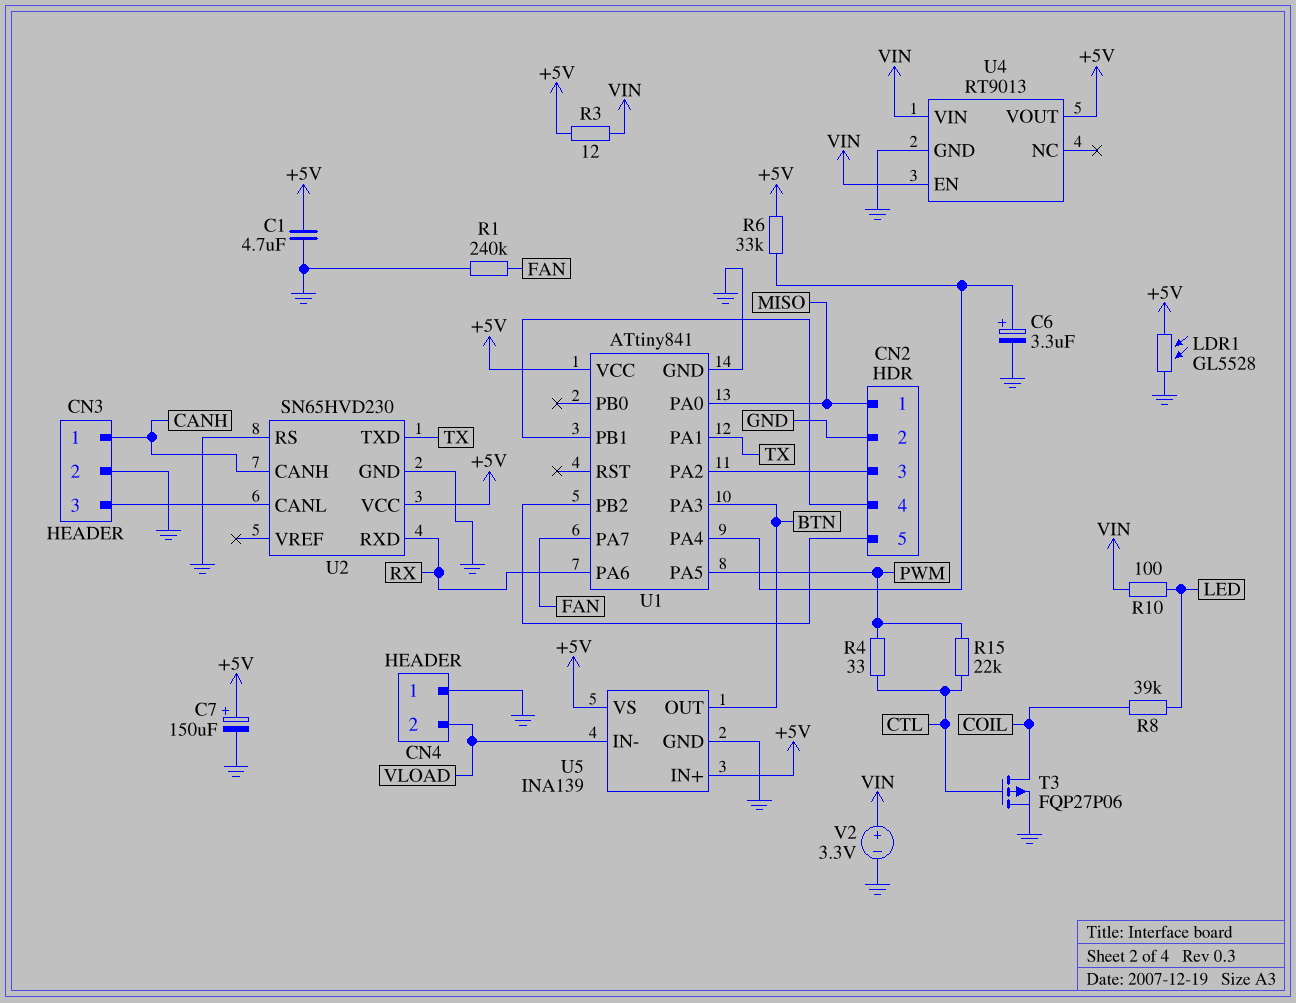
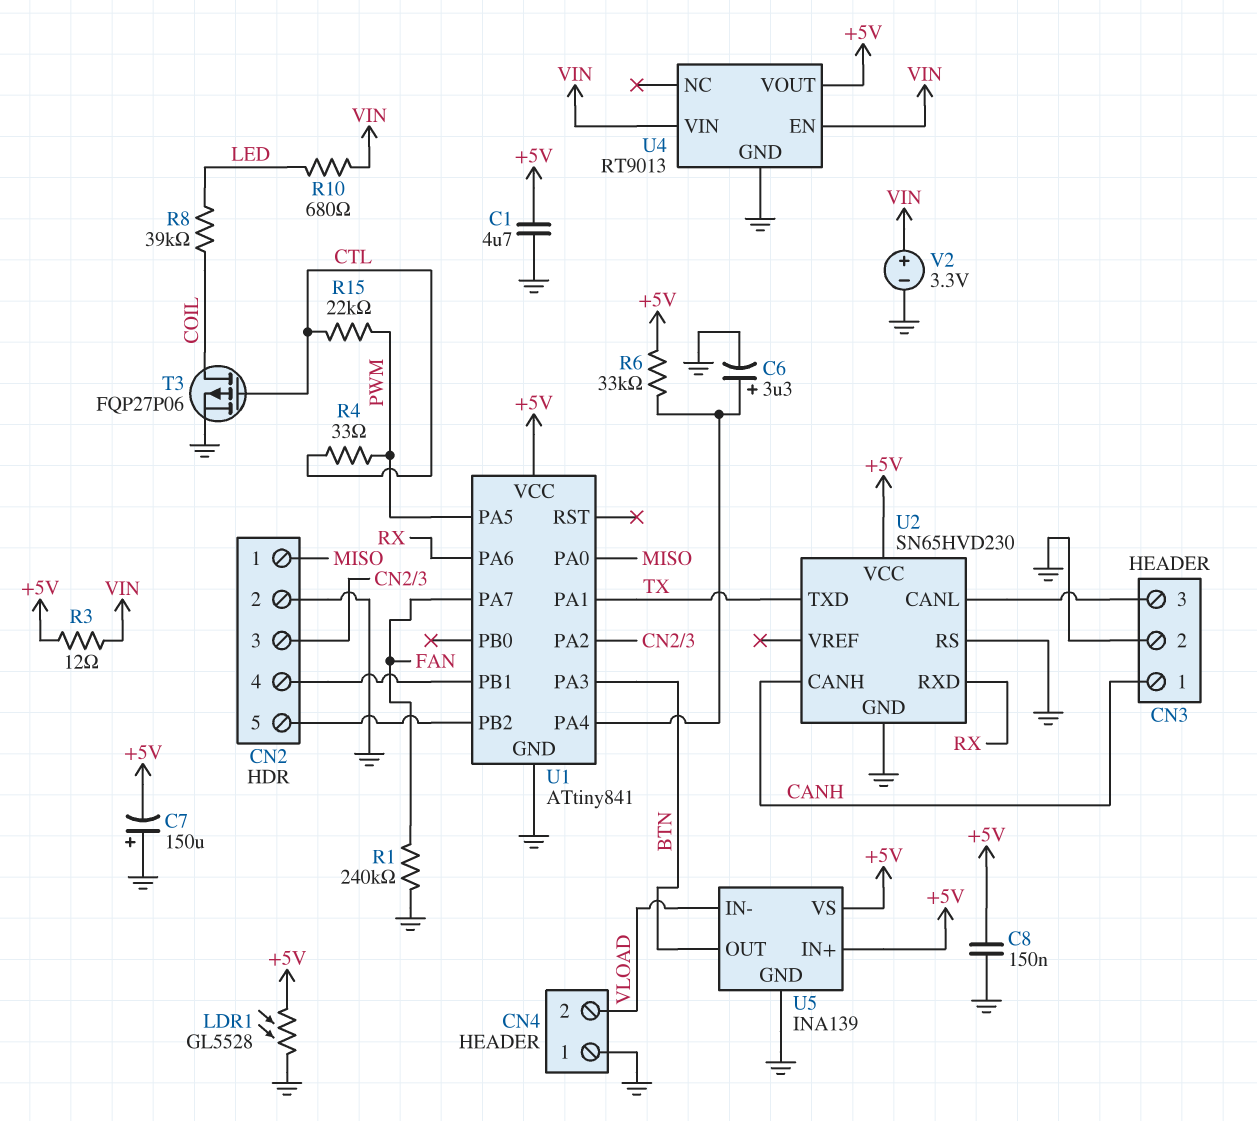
C7: 150uF (plus +5V, minus GND) -> 150uF (plus GND, minus +5V)
C8: none -> 150nF (+5V, GND)
R10: 100 (LED, VIN) -> 680 (LED, VIN)

